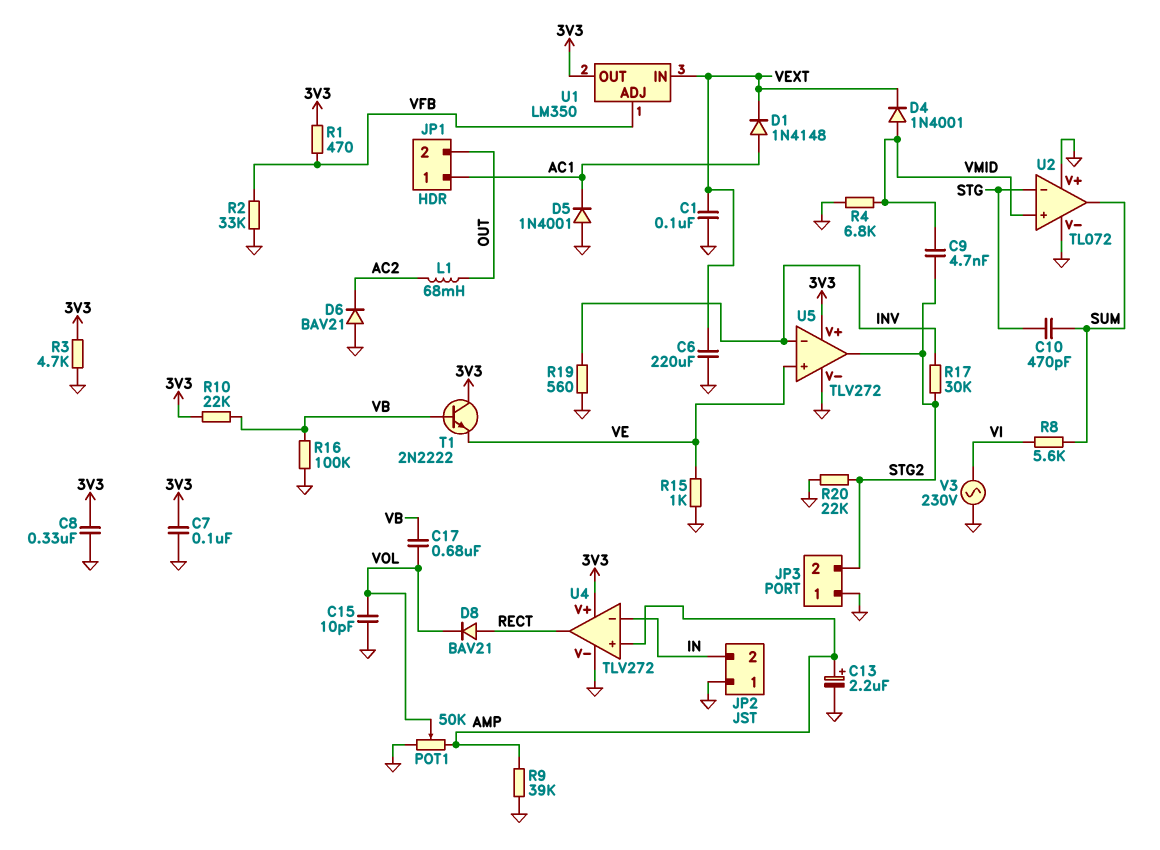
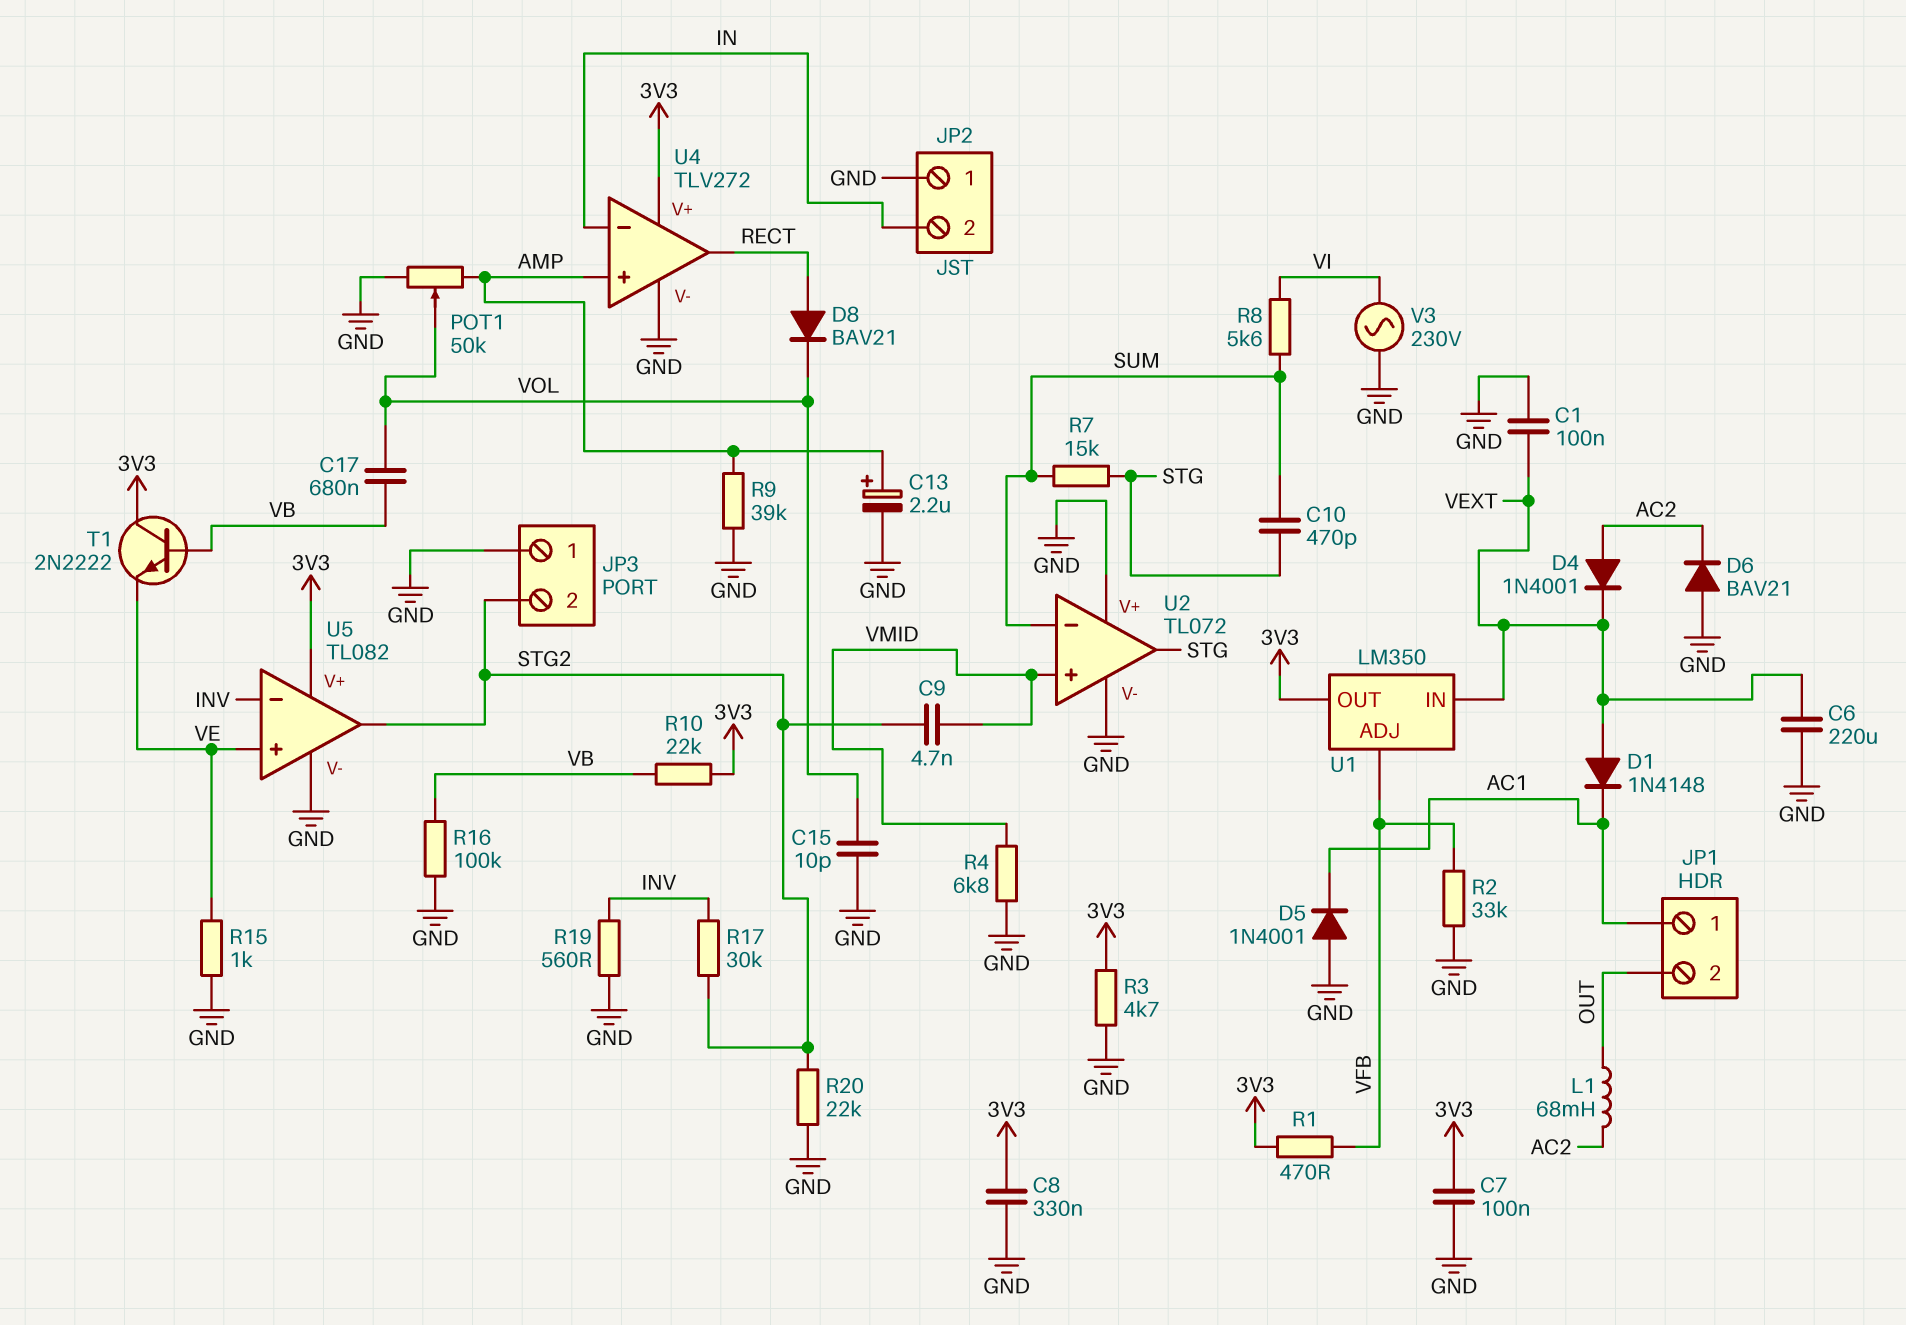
D1: diode 1N4148 (A AC1, K VEXT) -> diode 1N4148 (A VEXT, K AC1)
D4: diode 1N4001 (A VMID, K VEXT) -> diode 1N4001 (A AC2, K VEXT)
R7: none -> 15k (STG, SUM)
U2 pin in-: STG -> SUM
U2 pin out: SUM -> STG
U5: TLV272 -> TL082

